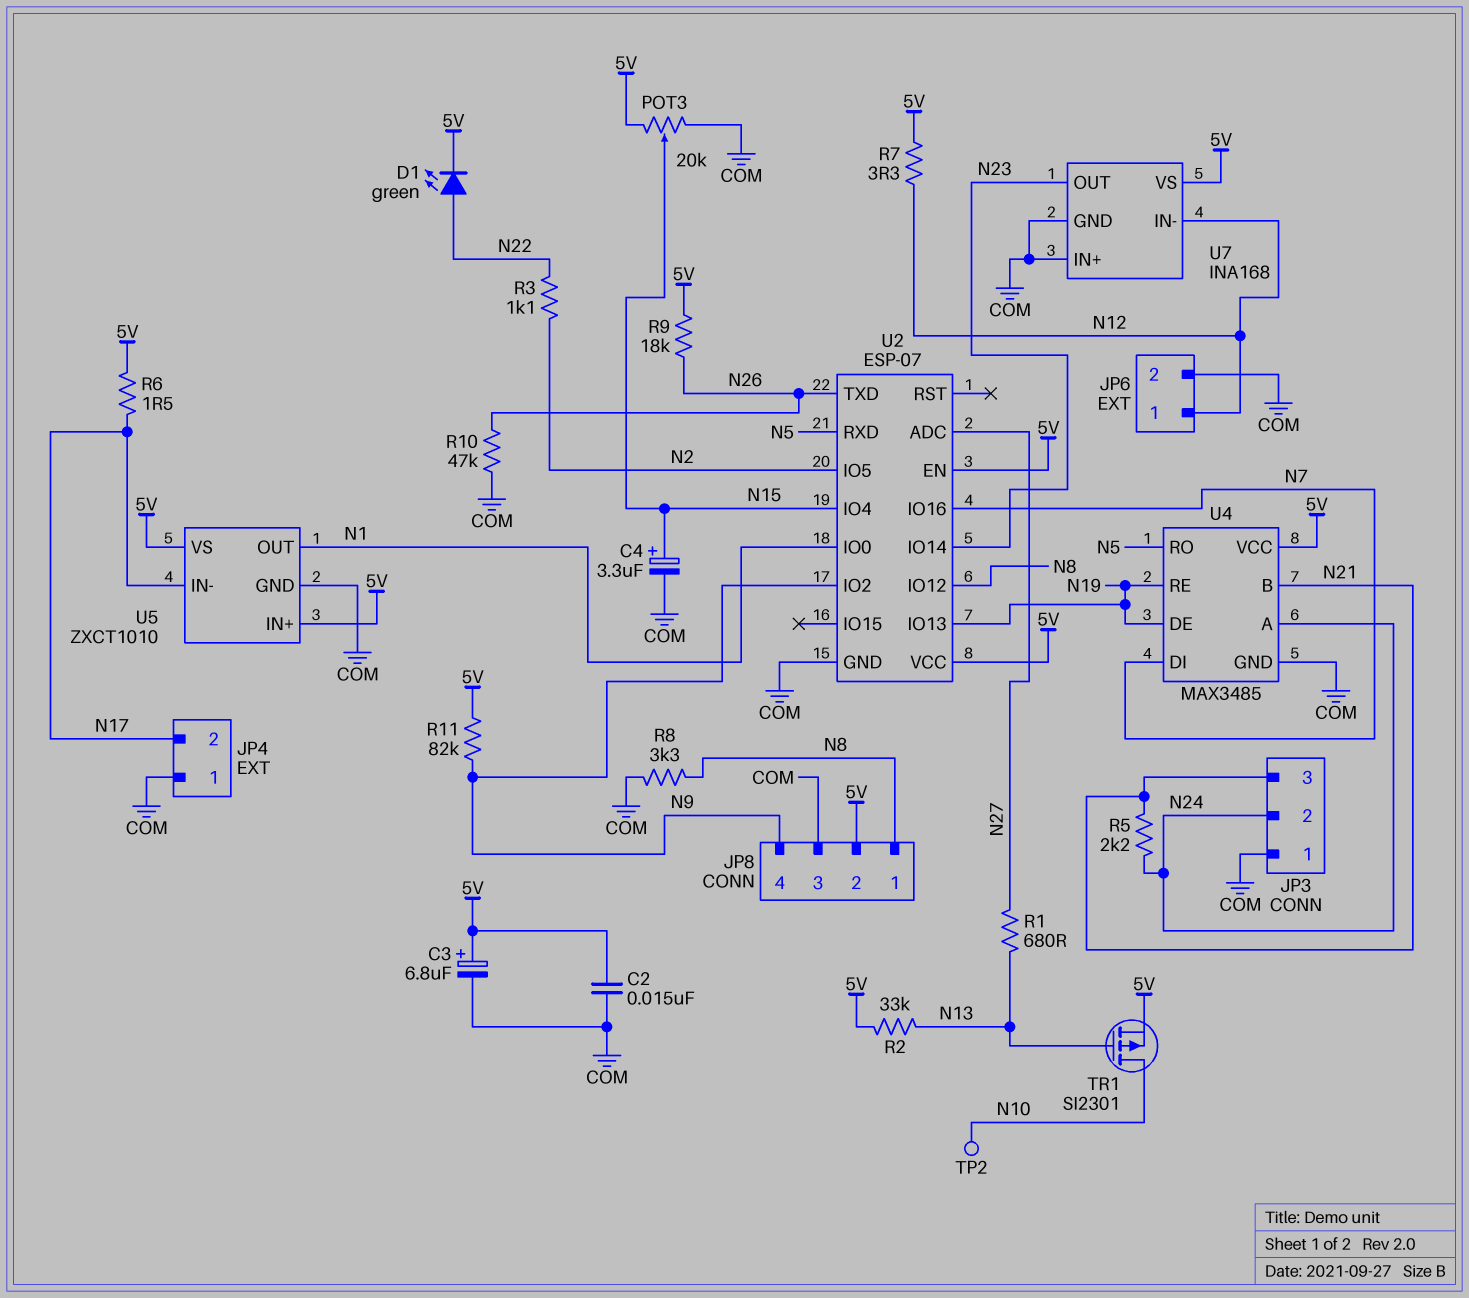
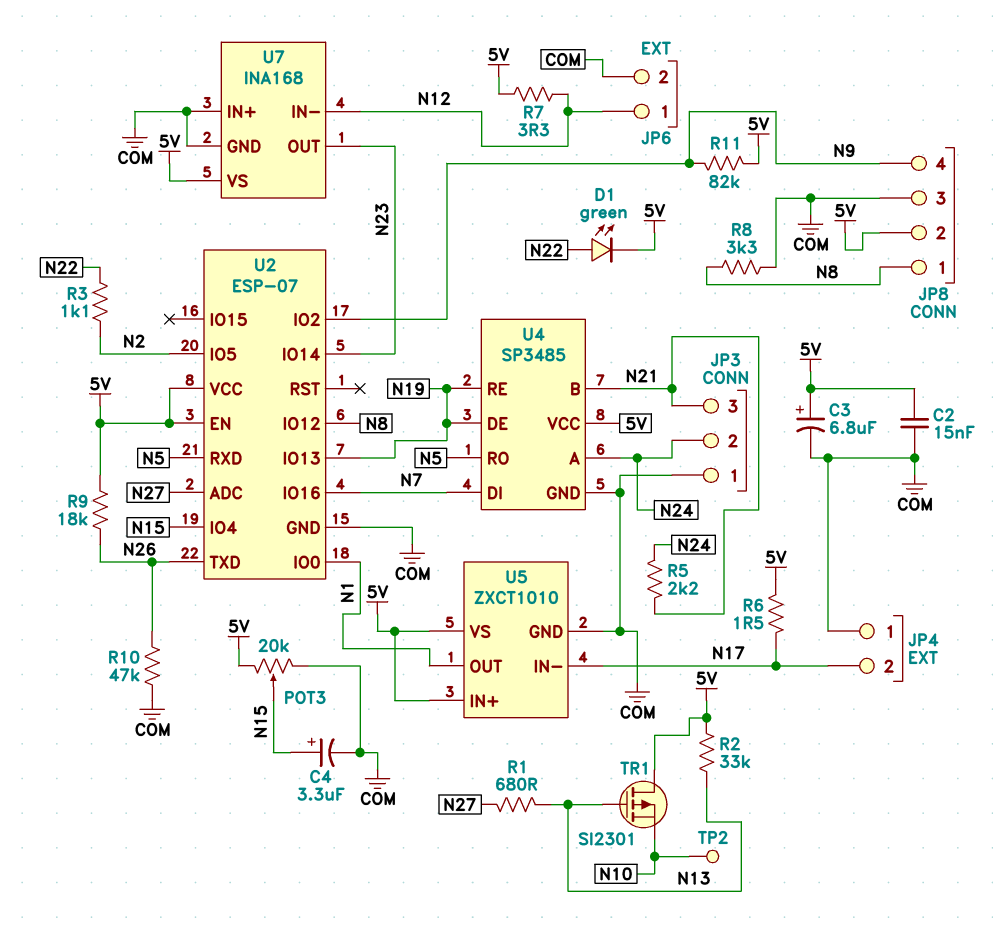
TR1: PMOS SI2301 (G N13, D N10, S 5V) -> PMOS SI2301 (G N13, D 5V, S N10)
U4: MAX3485 -> SP3485

